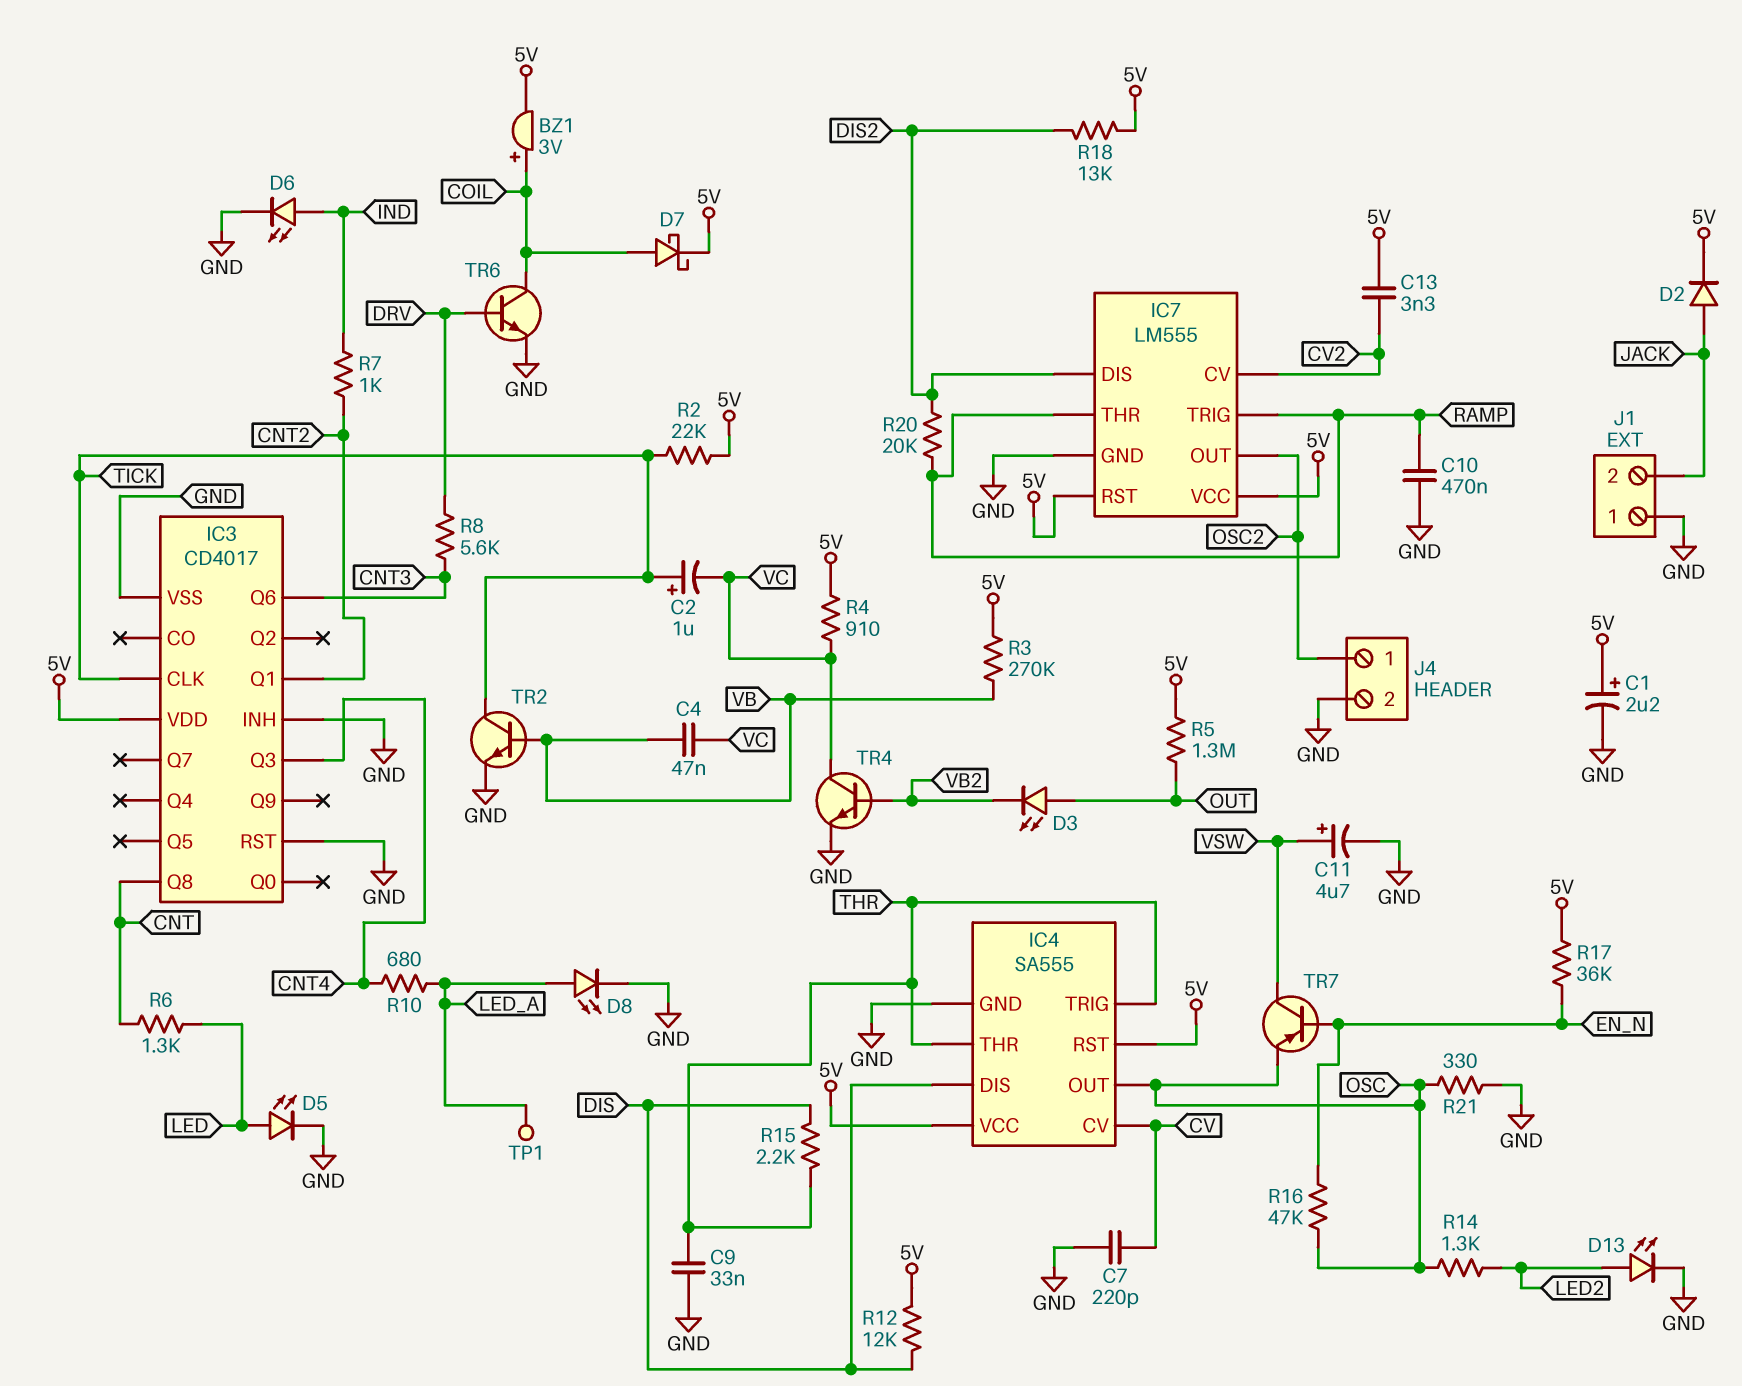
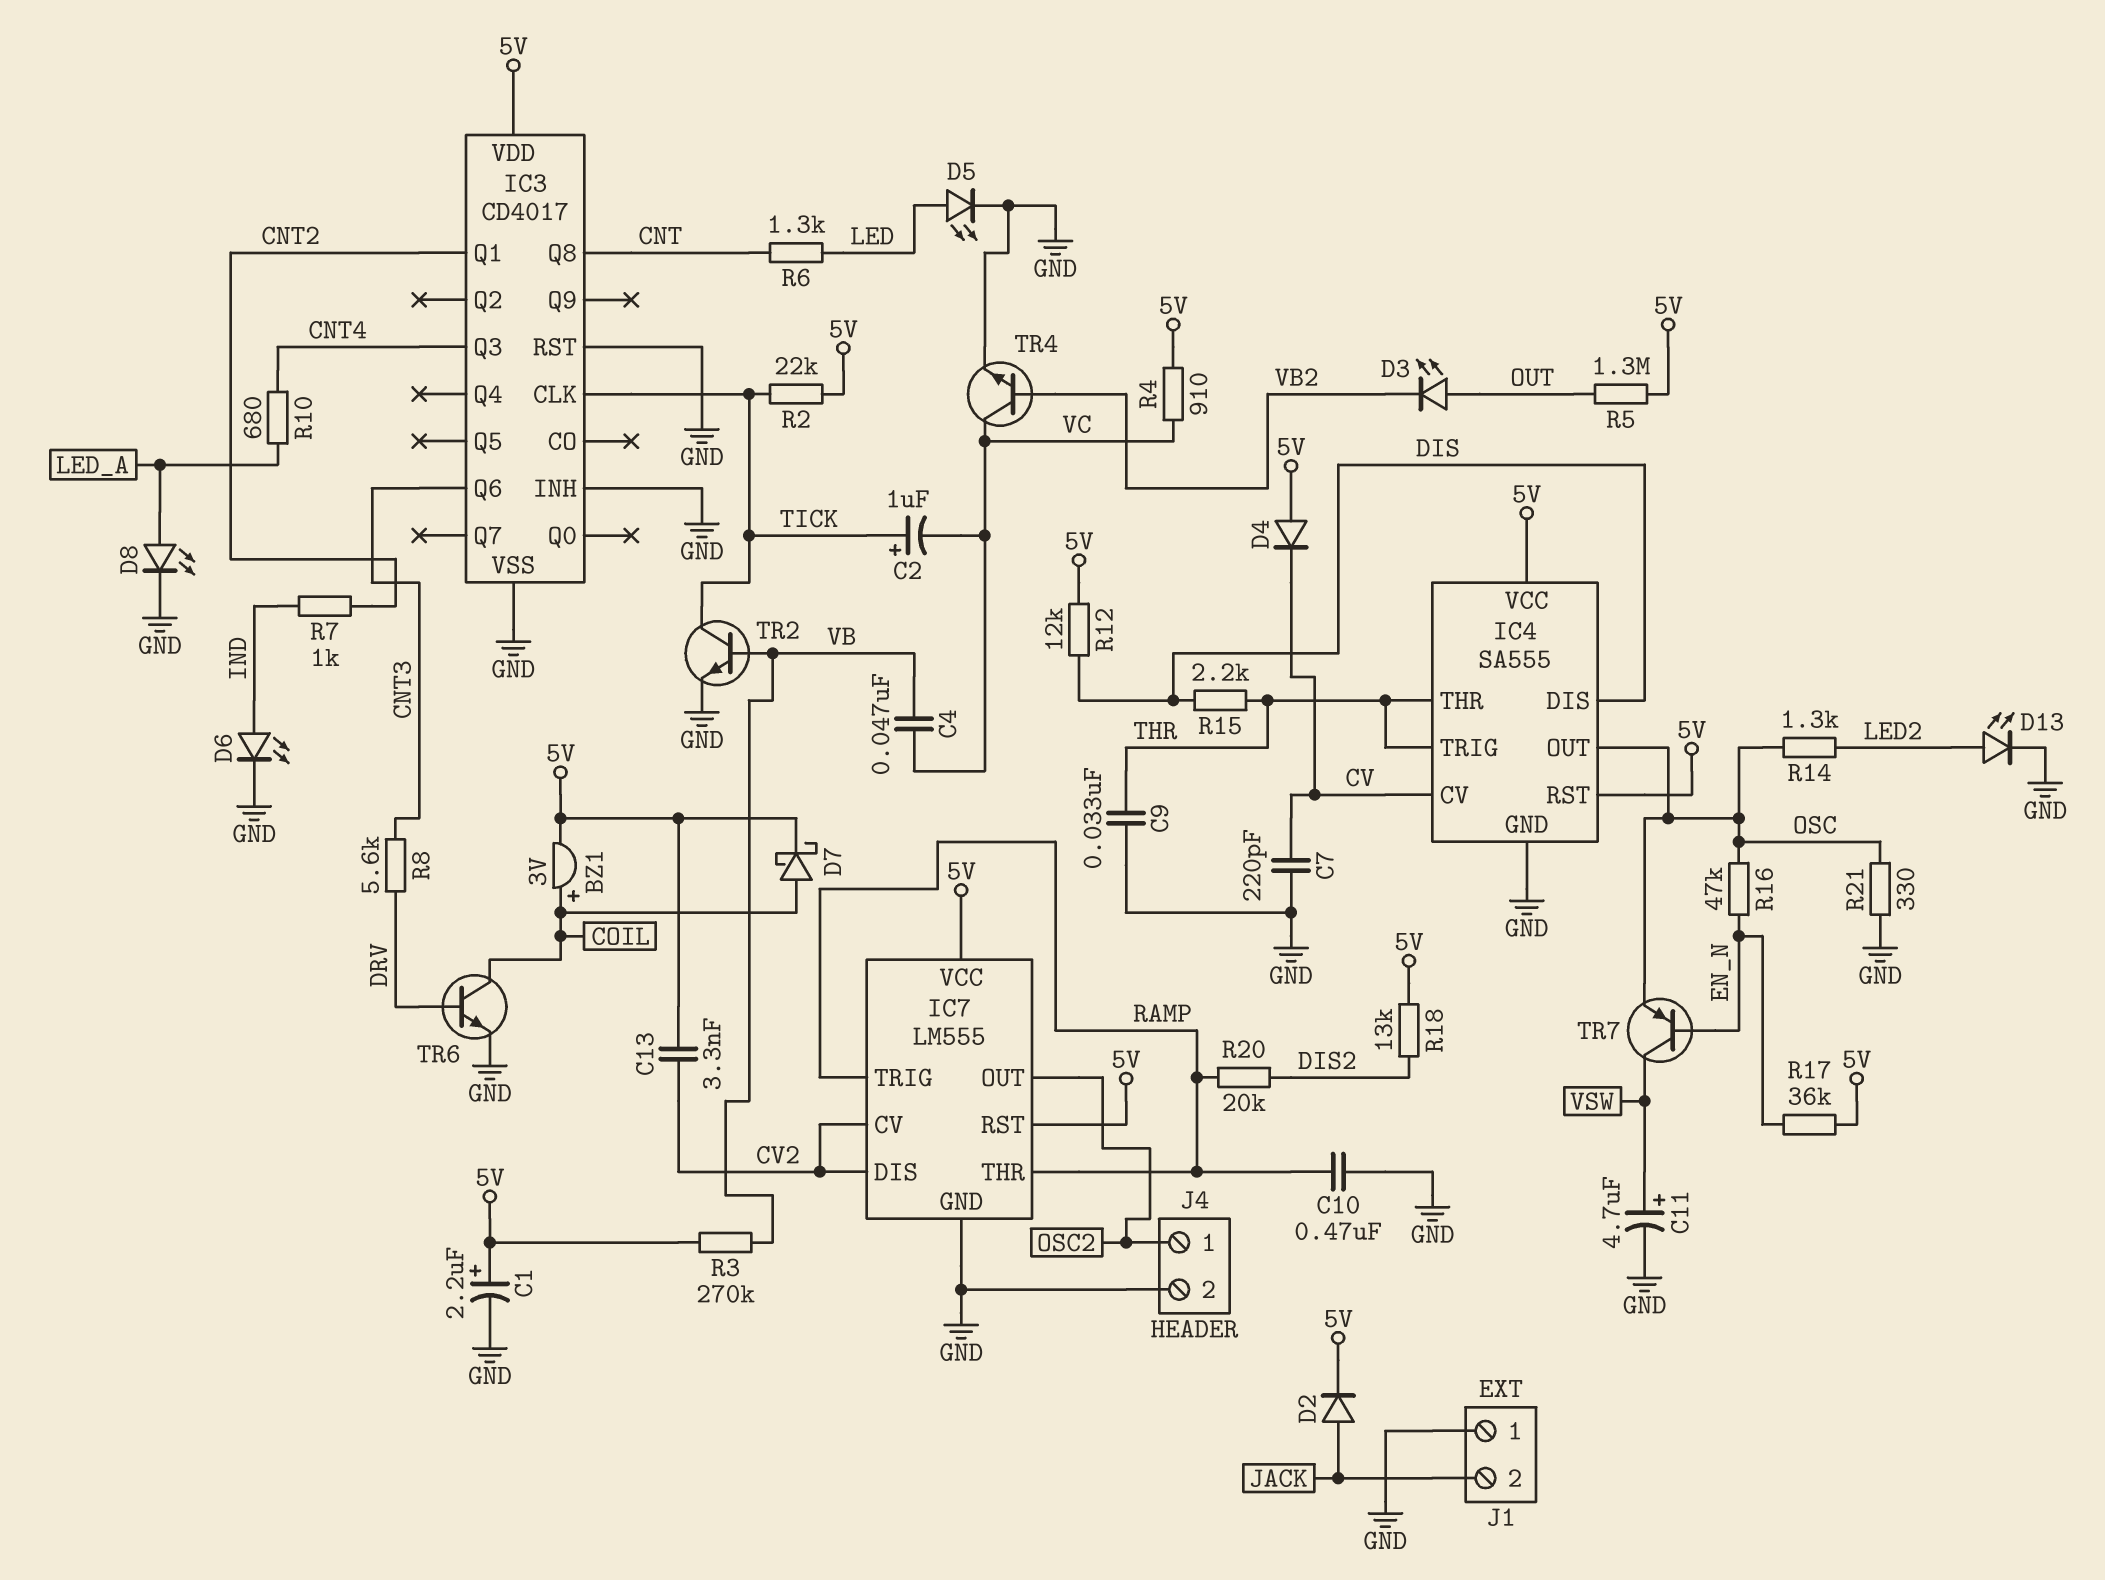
D4: none -> diode (A 5V, K CV)
IC7 pin DIS: DIS2 -> CV2
TP1: test point (LED_A) -> none

